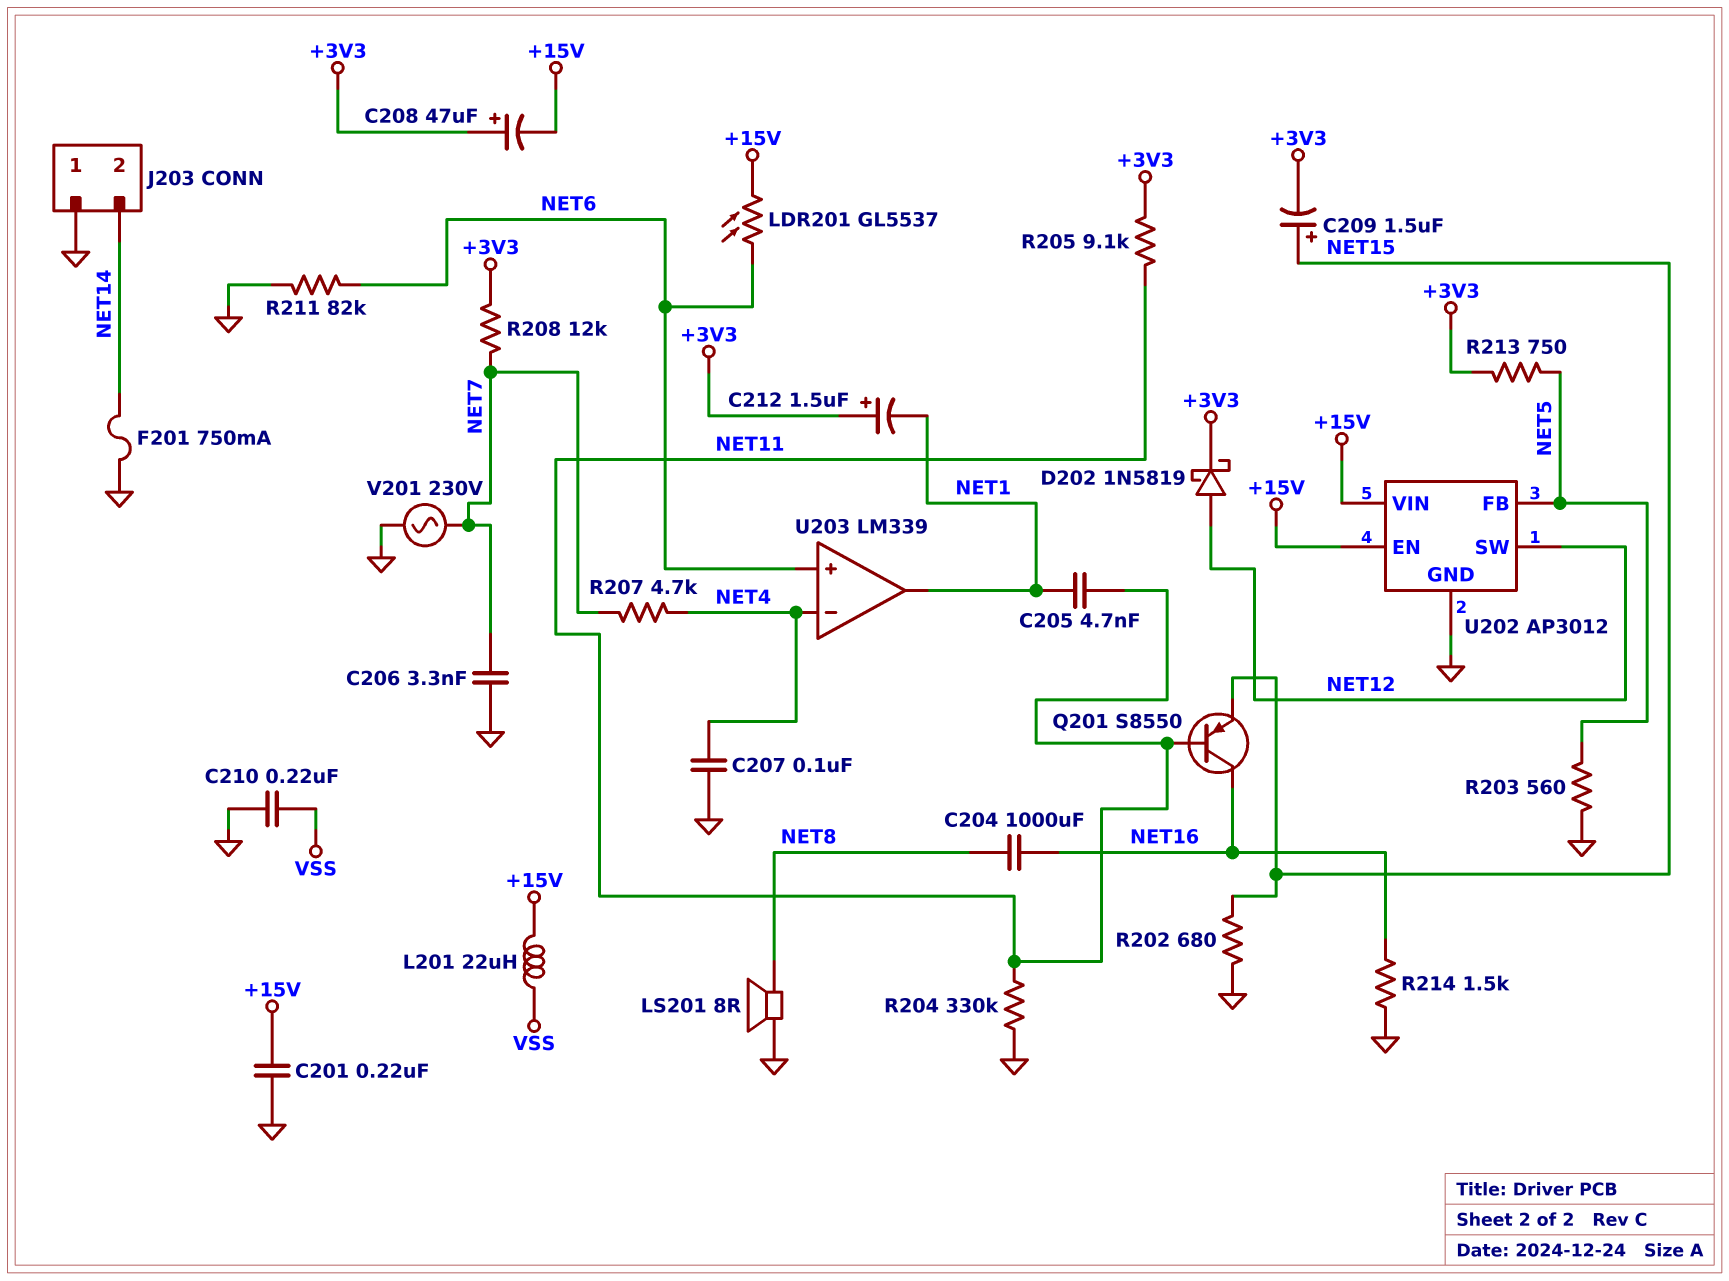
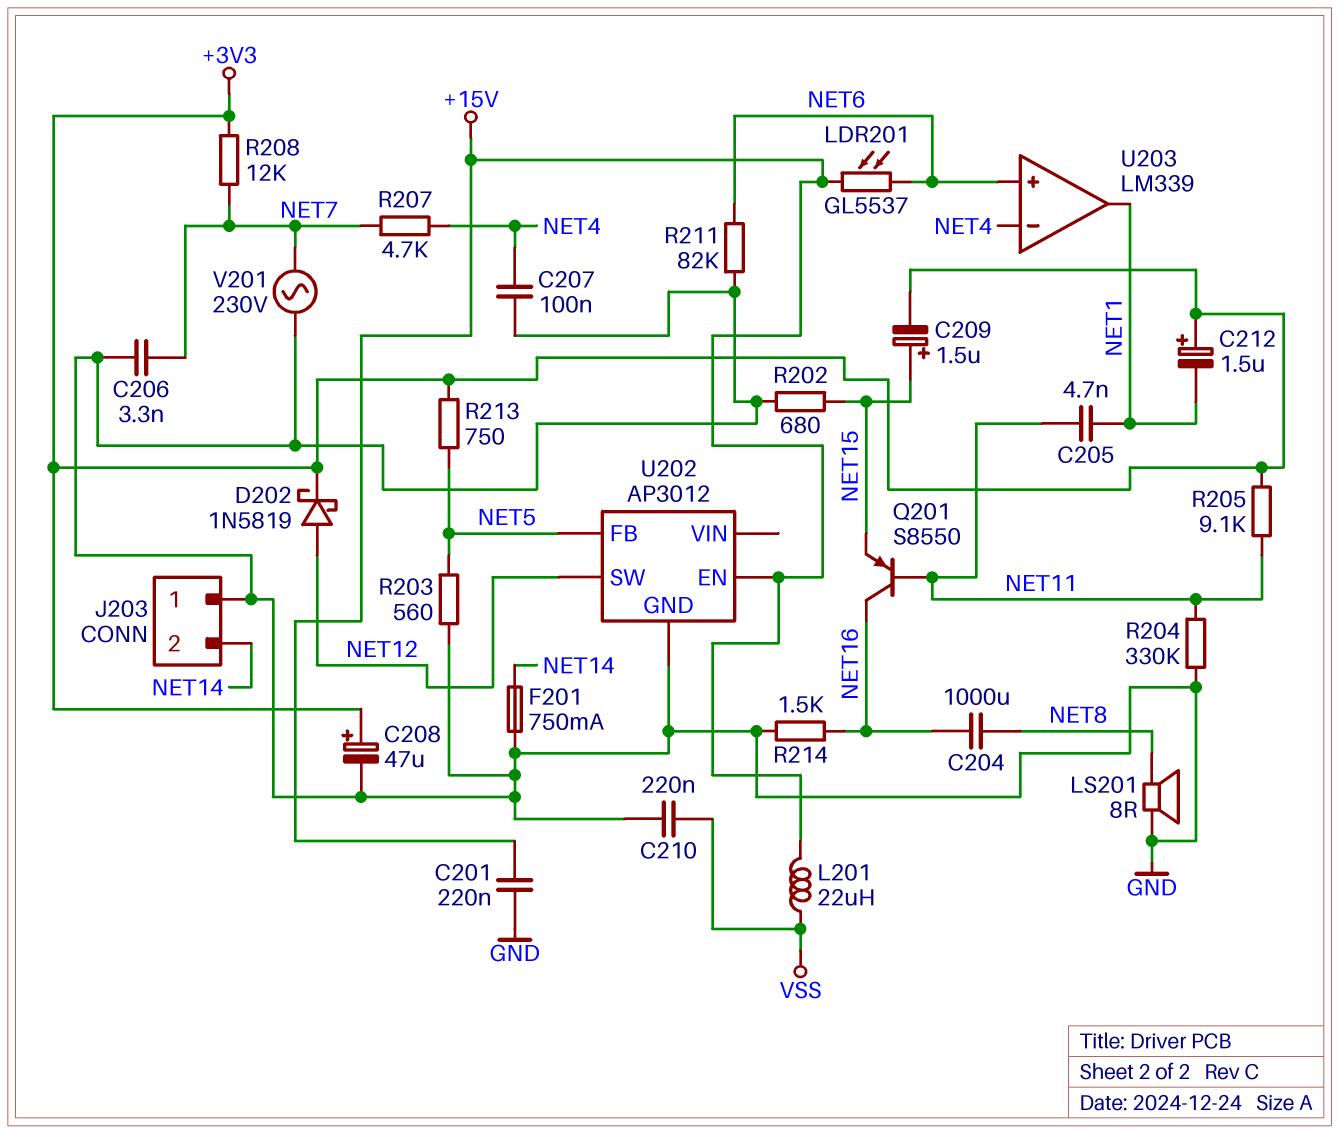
C208: 47uF (plus +3V3, minus +15V) -> 47uF (plus +3V3, minus GND)
U202 pin VIN: +15V -> none

